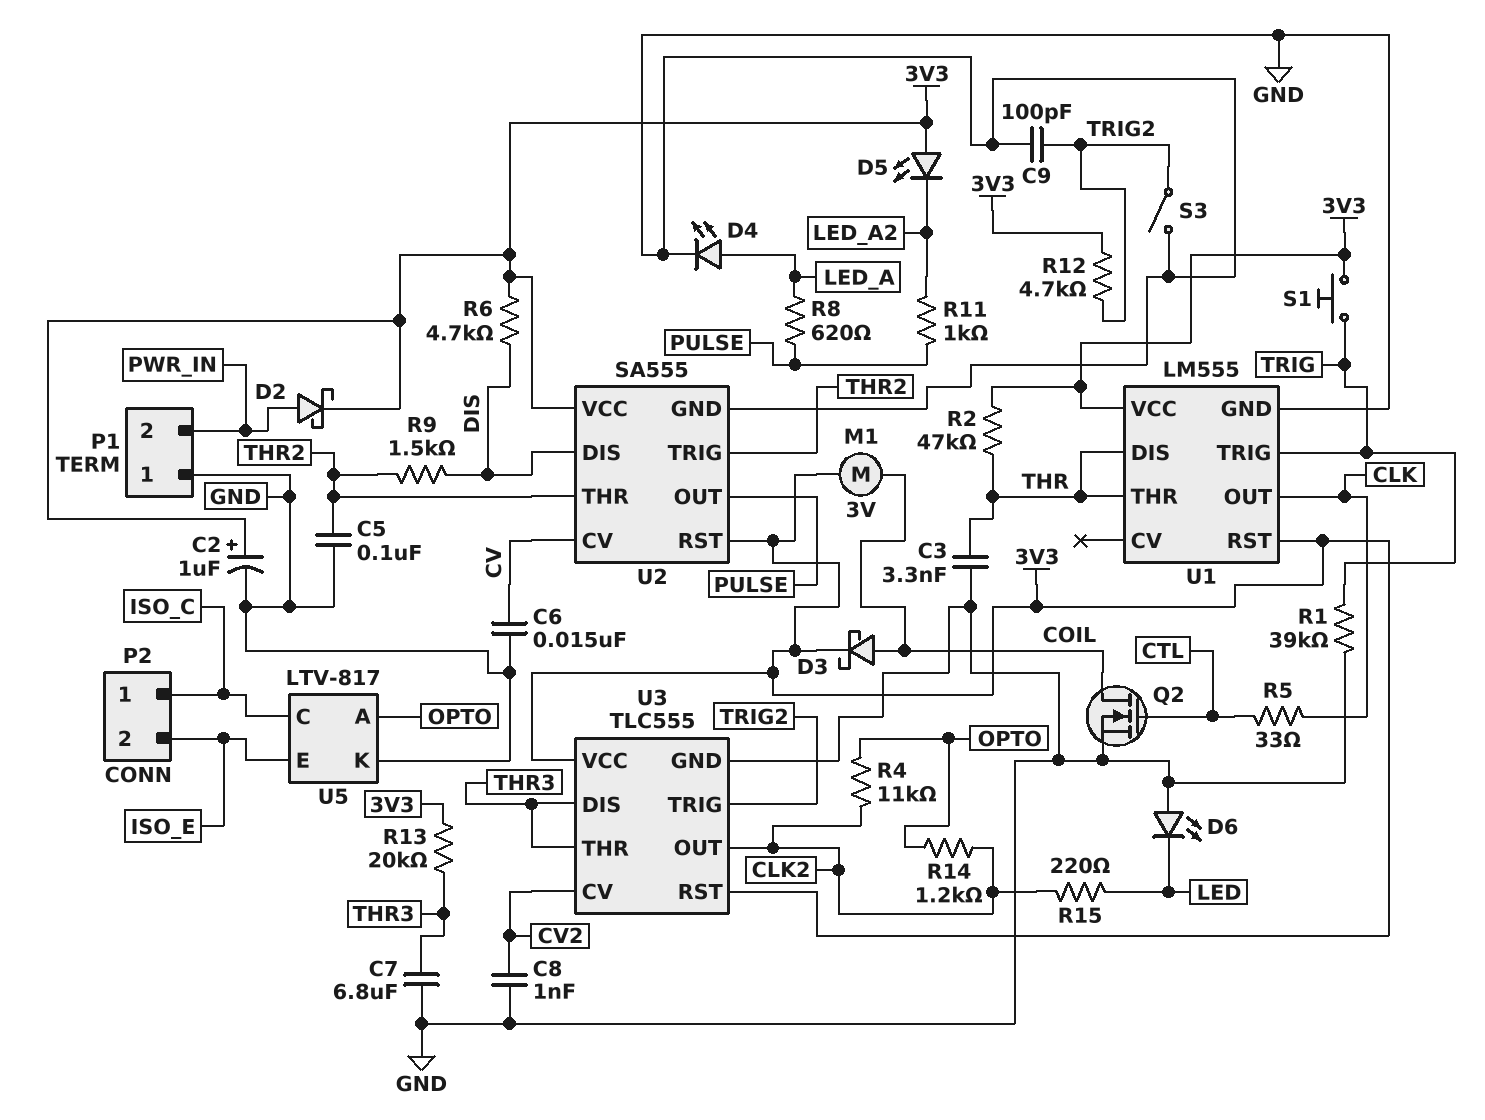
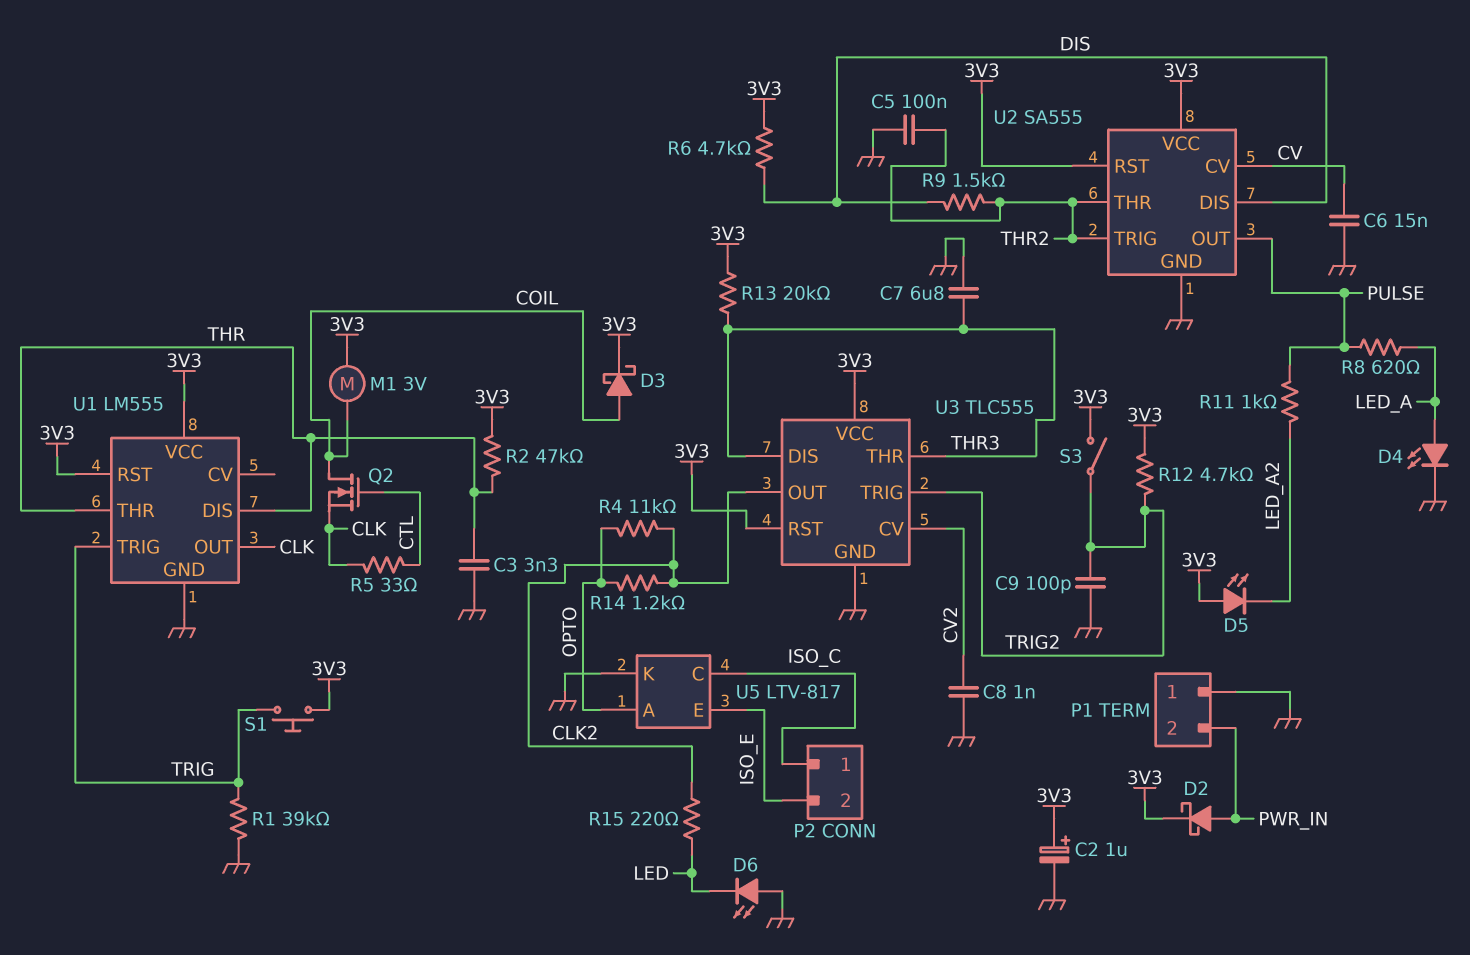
Q2: NMOS (G CTL, D COIL, S GND) -> NMOS (G CTL, D COIL, S CLK)
S3: switch (GND, TRIG2) -> switch (3V3, TRIG2)

